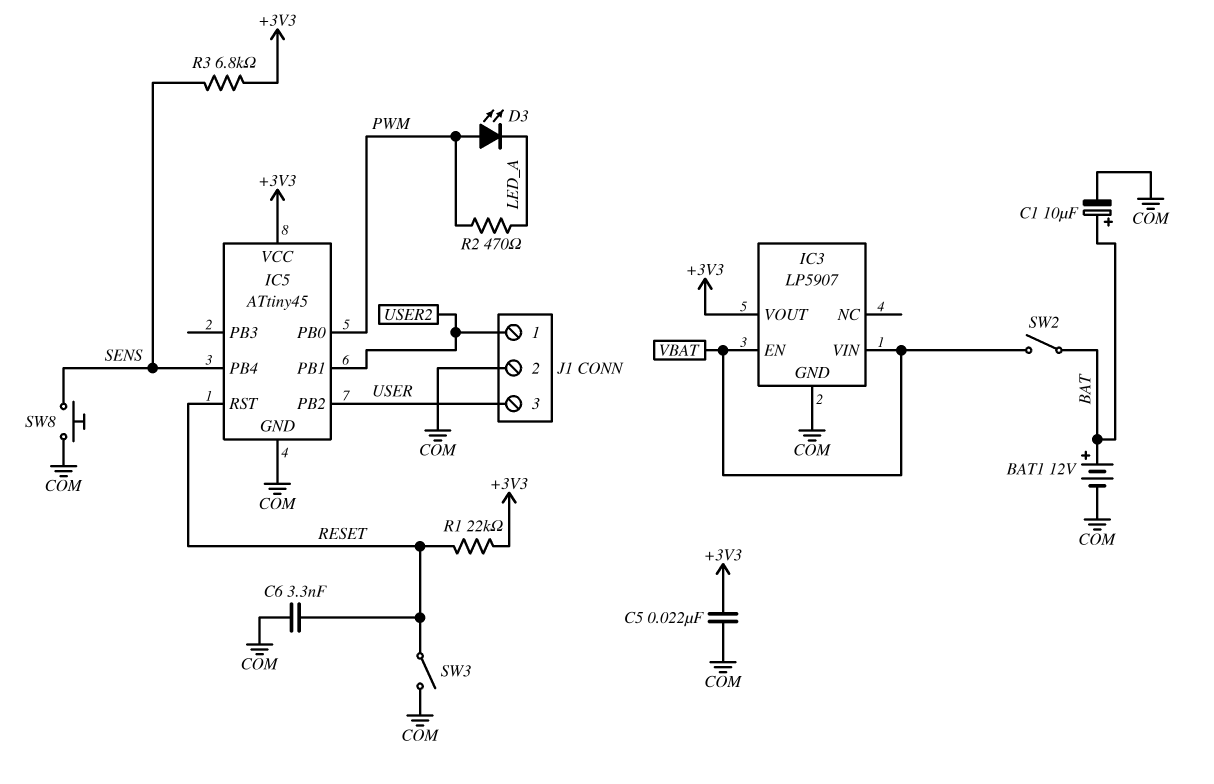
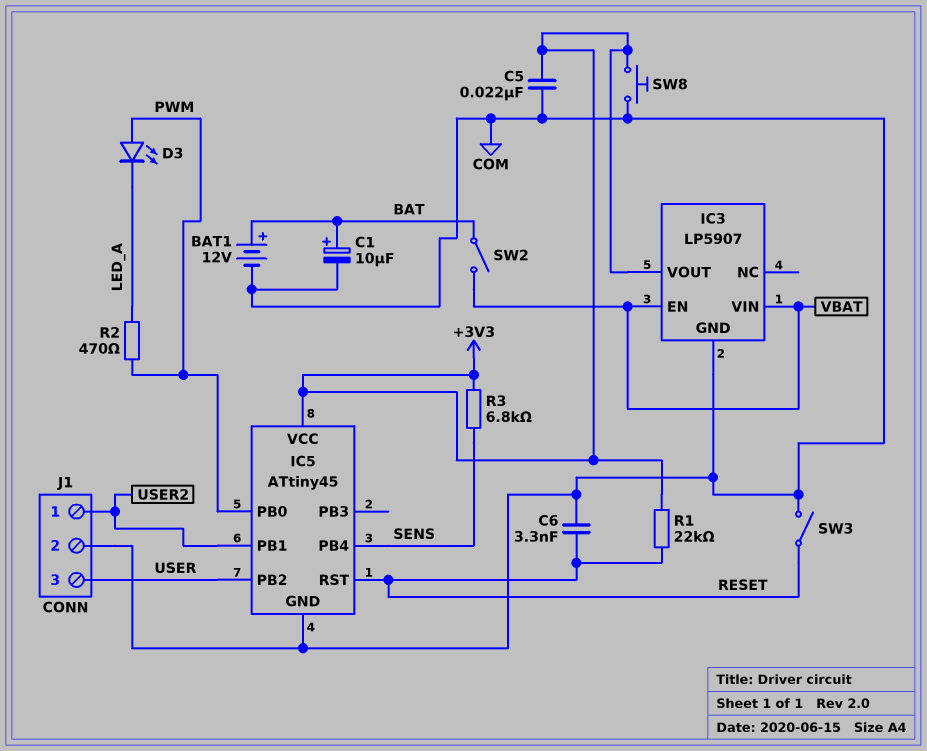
SW8: button (COM, SENS) -> button (+3V3, COM)

